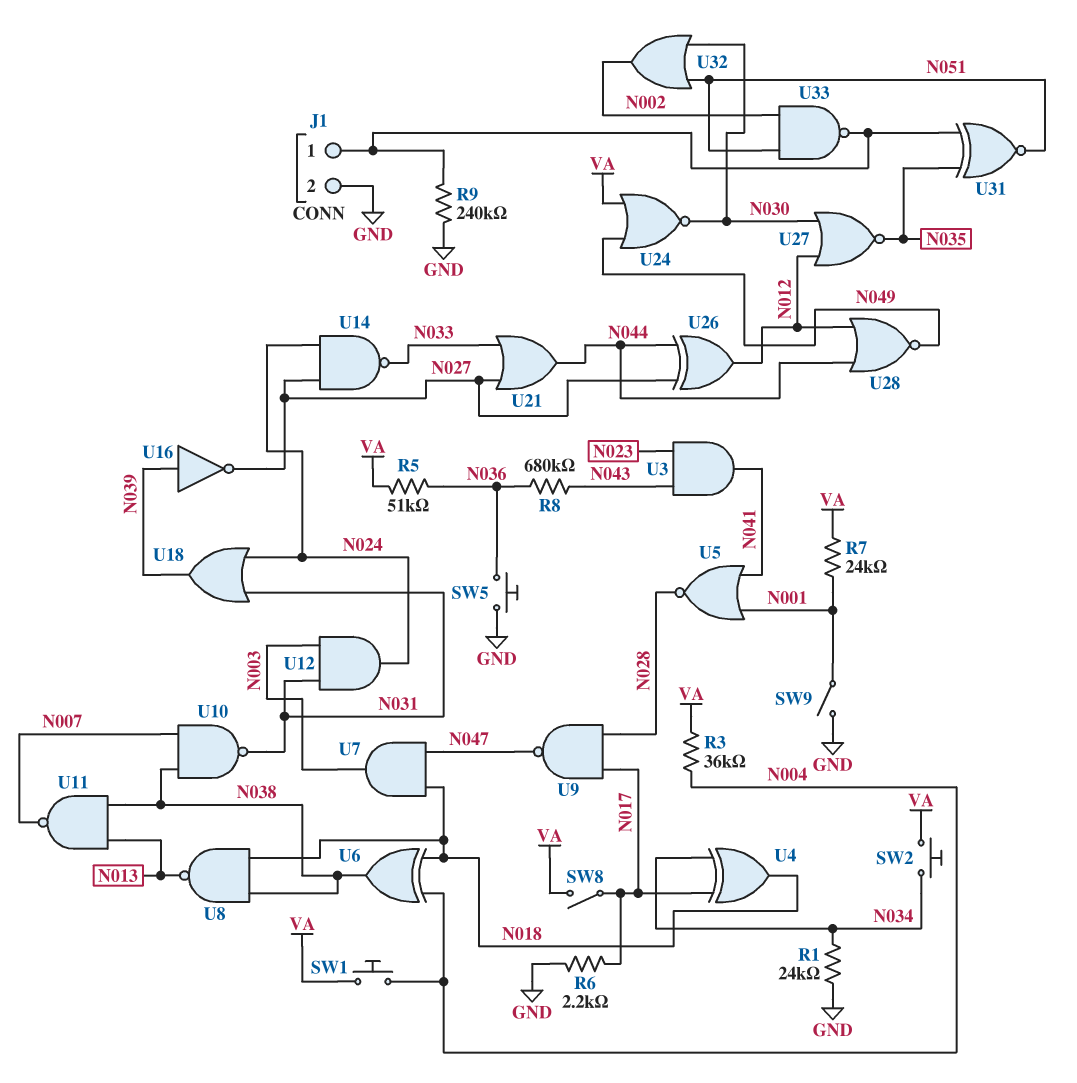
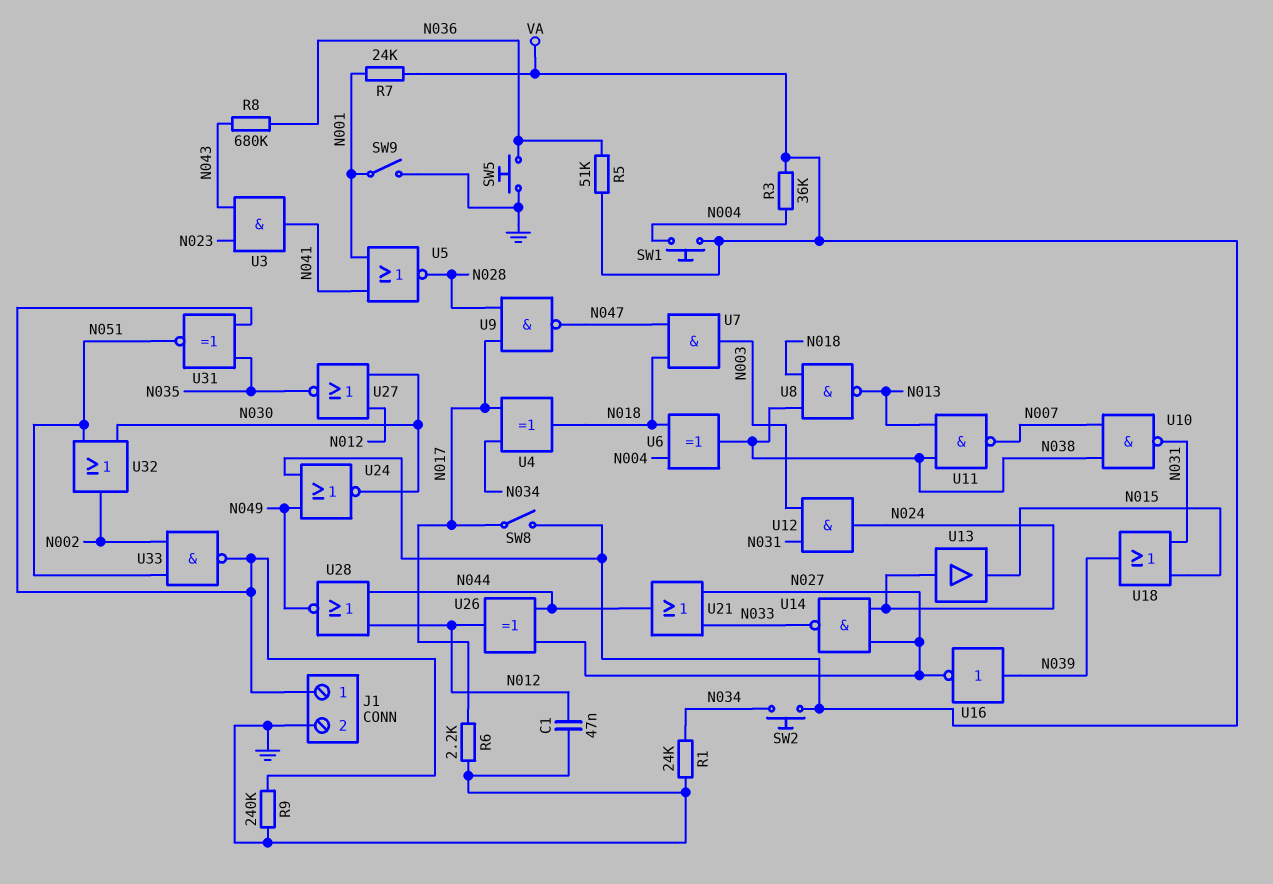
C1: none -> 47nF (GND, N012)
U13: none -> buffer (in N024, out N015)
U18: OR (in N024, in N031, out N039) -> OR (in N015, in N031, out N039)

